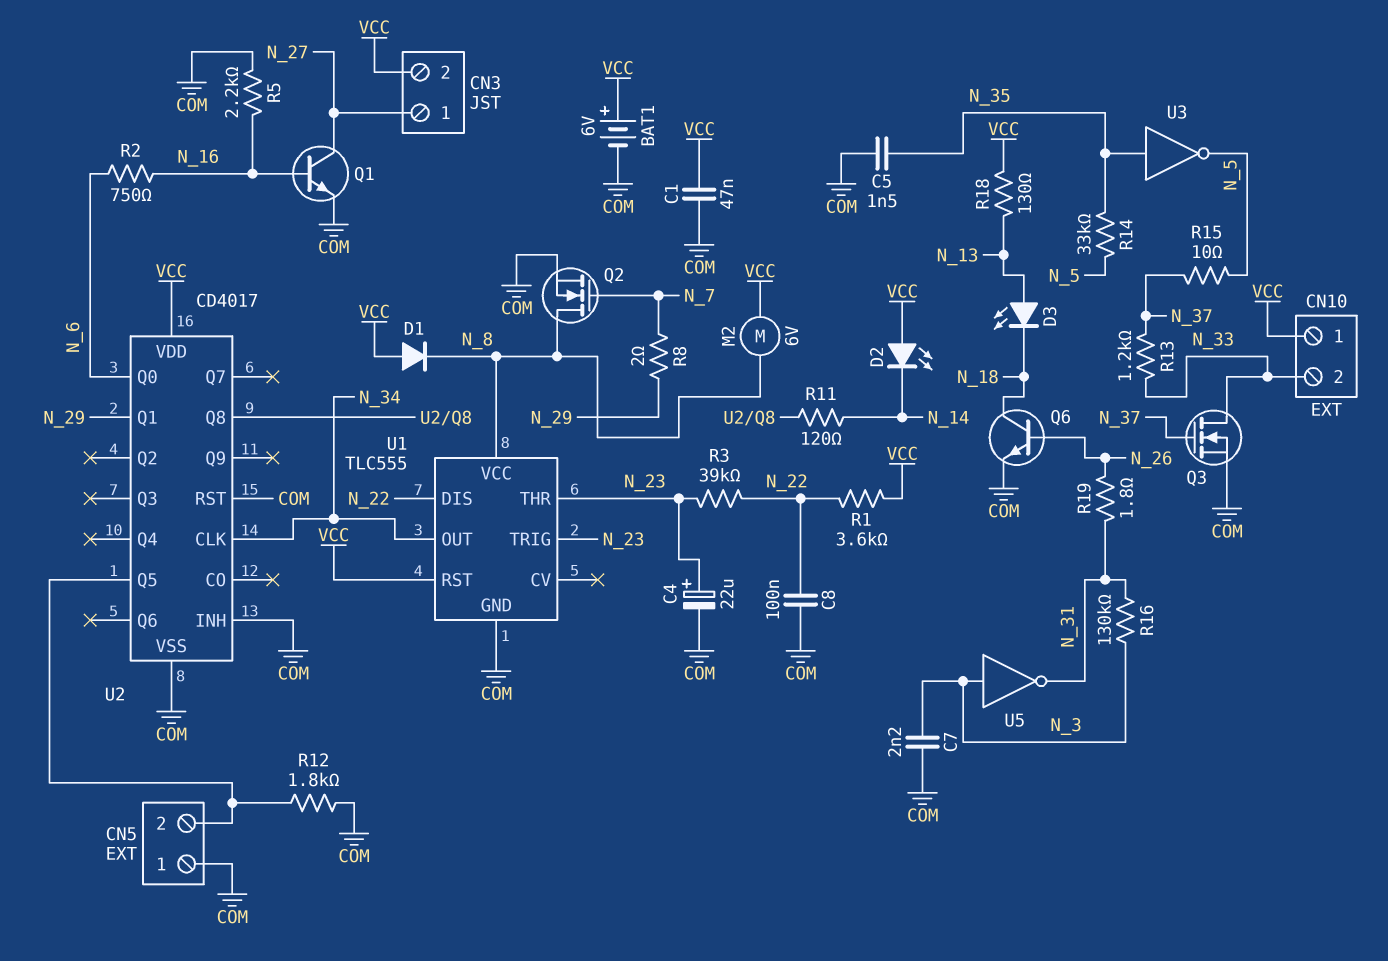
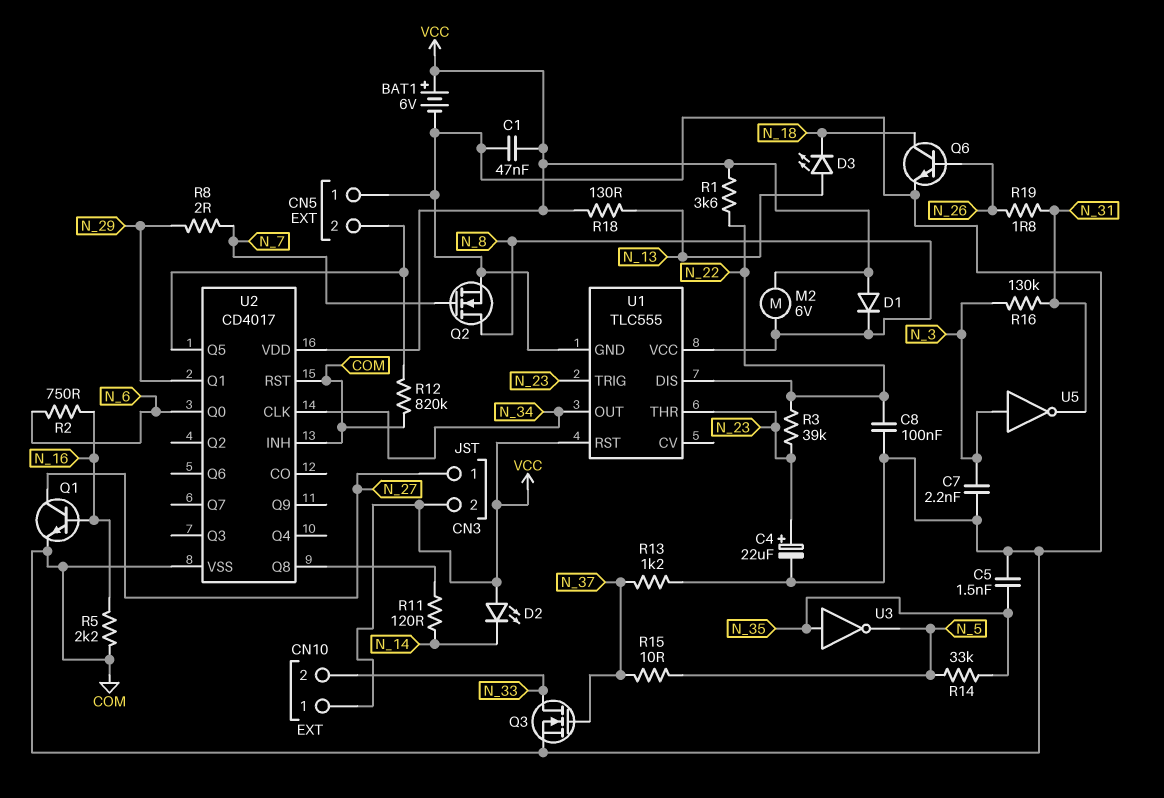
R12: 1.8k (CN5/2, COM) -> 820k (CN5/2, COM)
R13: 1.2k (N_33, N_37) -> 1.2k (COM, N_37)

